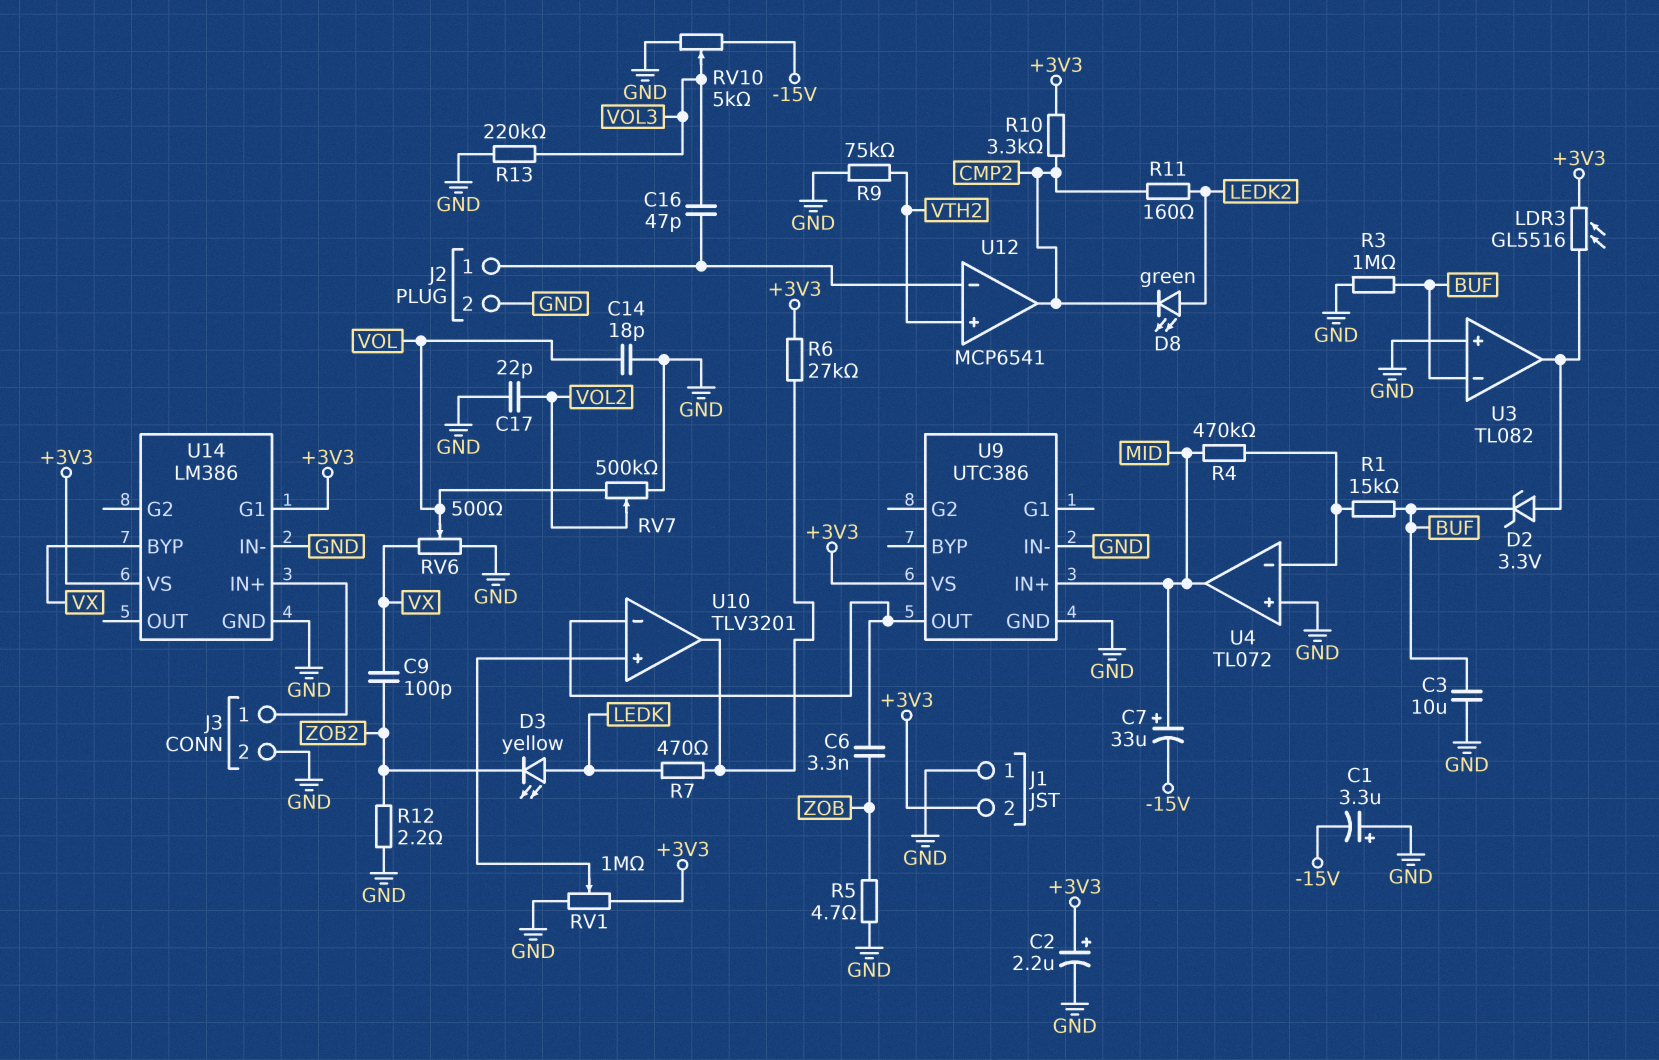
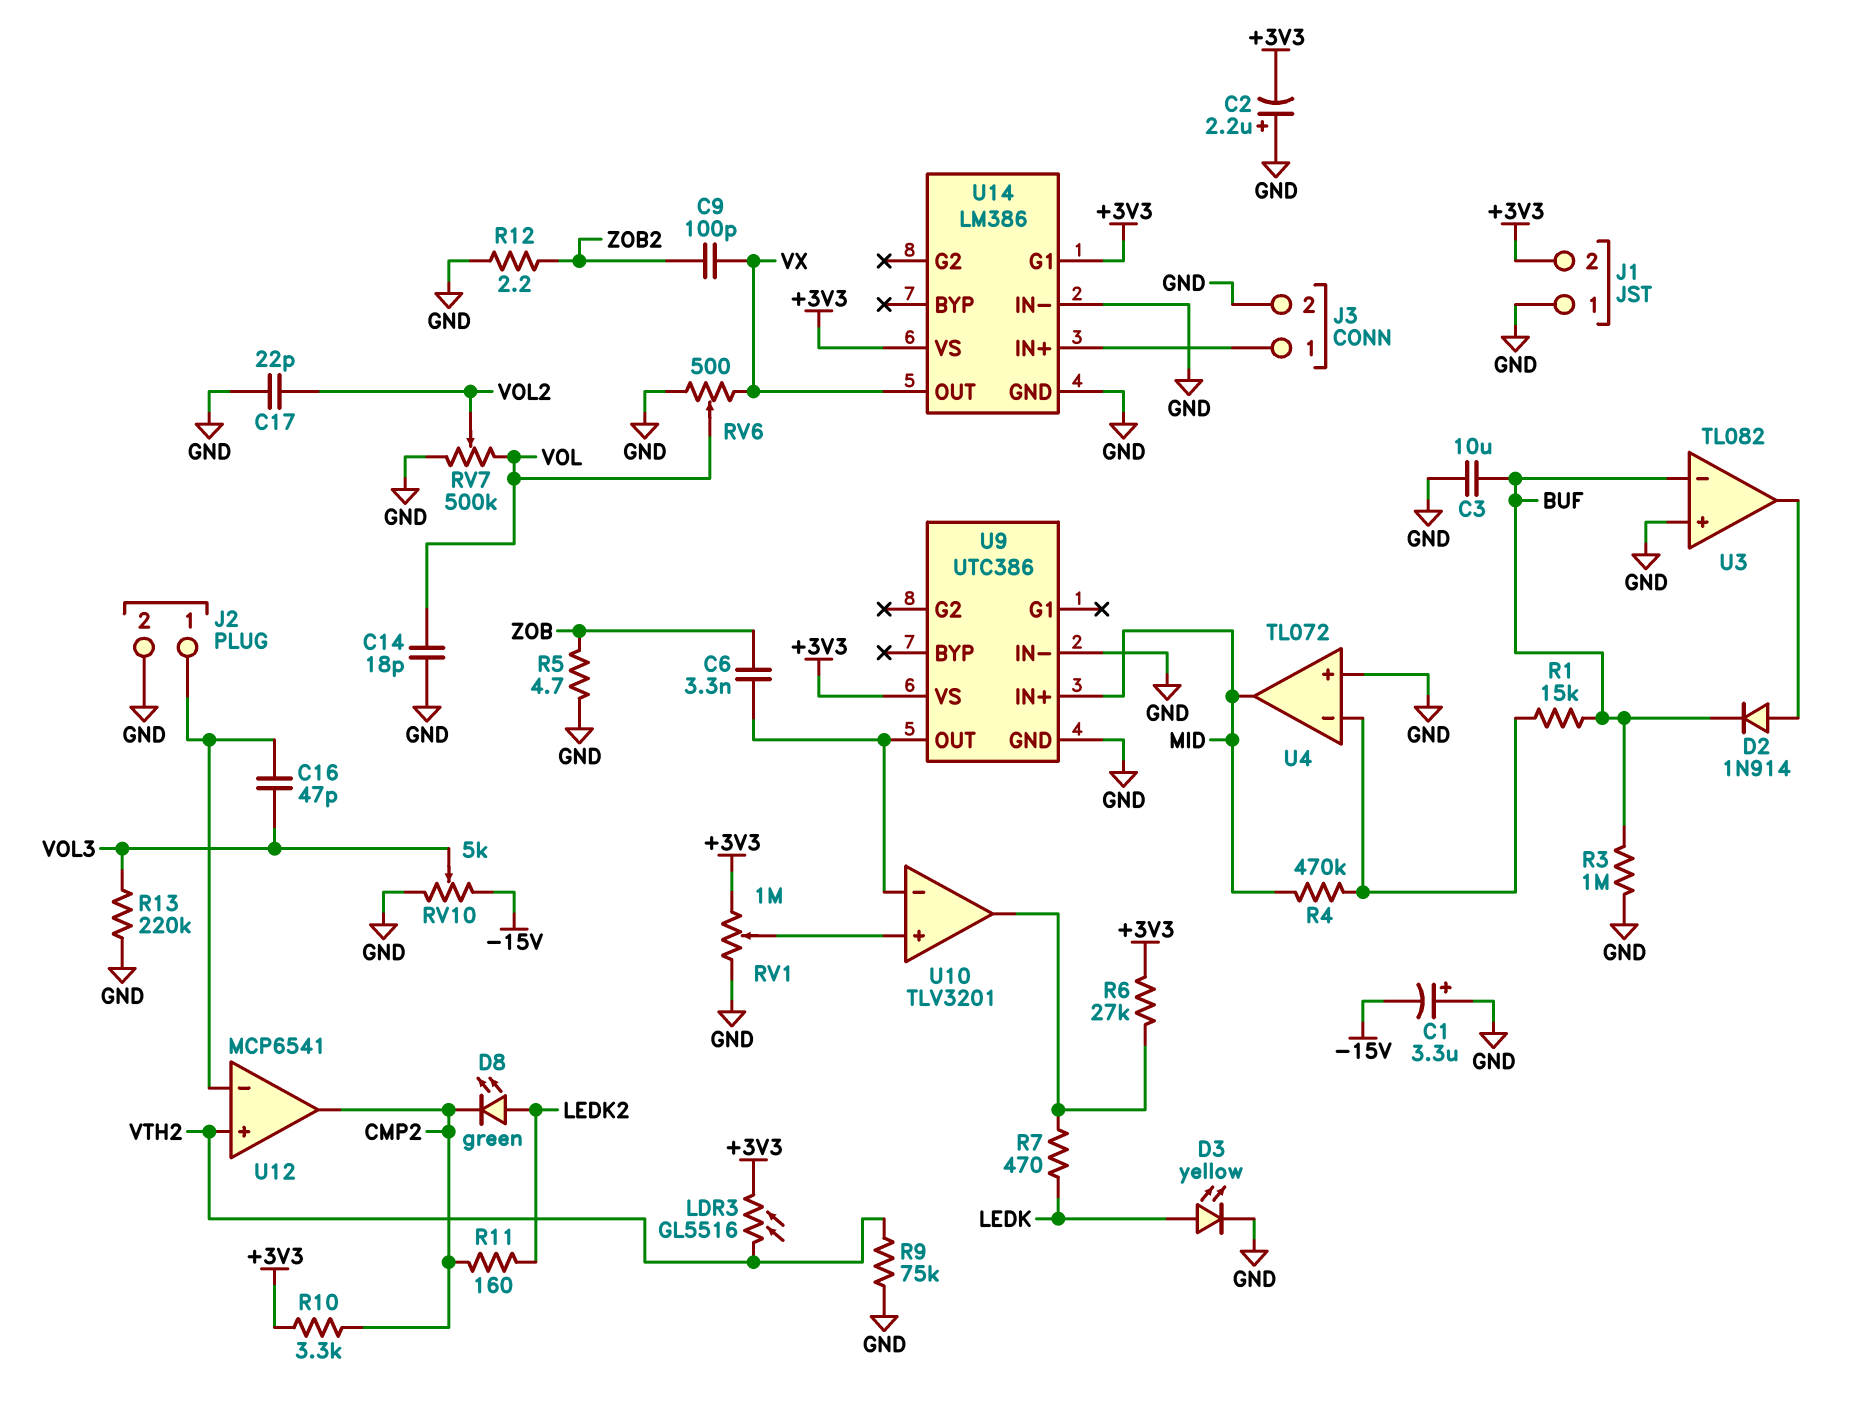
C2: 2.2uF (plus +3V3, minus GND) -> 2.2uF (plus GND, minus +3V3)
C7: 33uF (plus MID, minus -15V) -> none
D2: zener 3.3V (A U3/out, K BUF) -> diode 1N914 (A U3/out, K BUF)
D3: LED yellow (A LEDK, K ZOB2) -> LED yellow (A LEDK, K GND)
LDR3: GL5516 (+3V3, U3/out) -> GL5516 (+3V3, VTH2)
U14 pin BYP: VX -> none
U14 pin OUT: none -> VX

